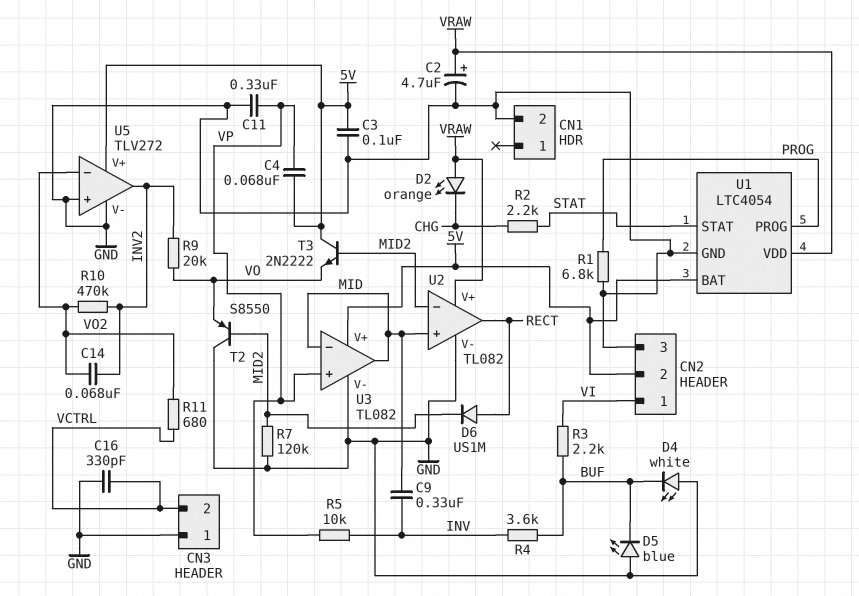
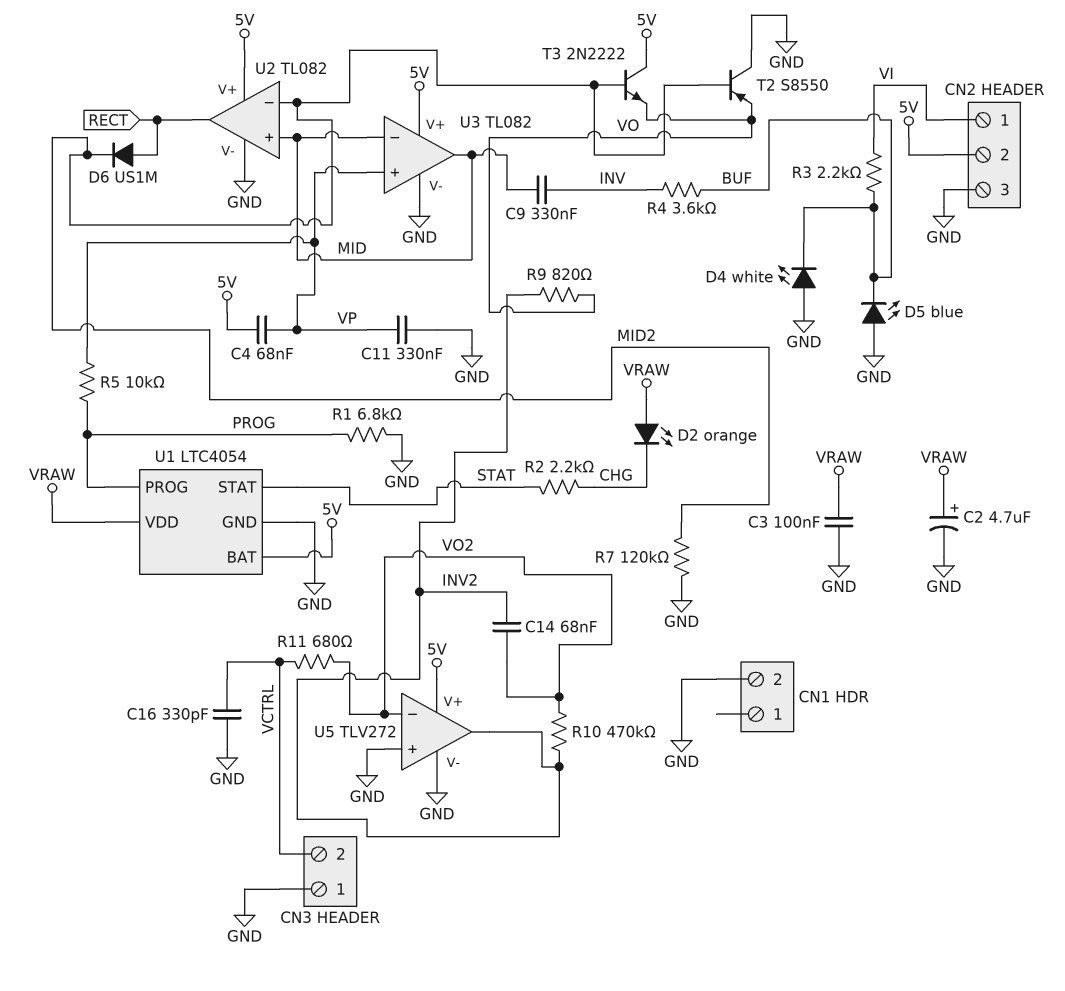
C3: 100nF (5V, GND) -> 100nF (GND, VRAW)
R5: 10k (INV, VP) -> 10k (PROG, VP)
R9: 20k (INV2, VO) -> 820 (INV2, VO)
U2 pin V+: VRAW -> 5V

